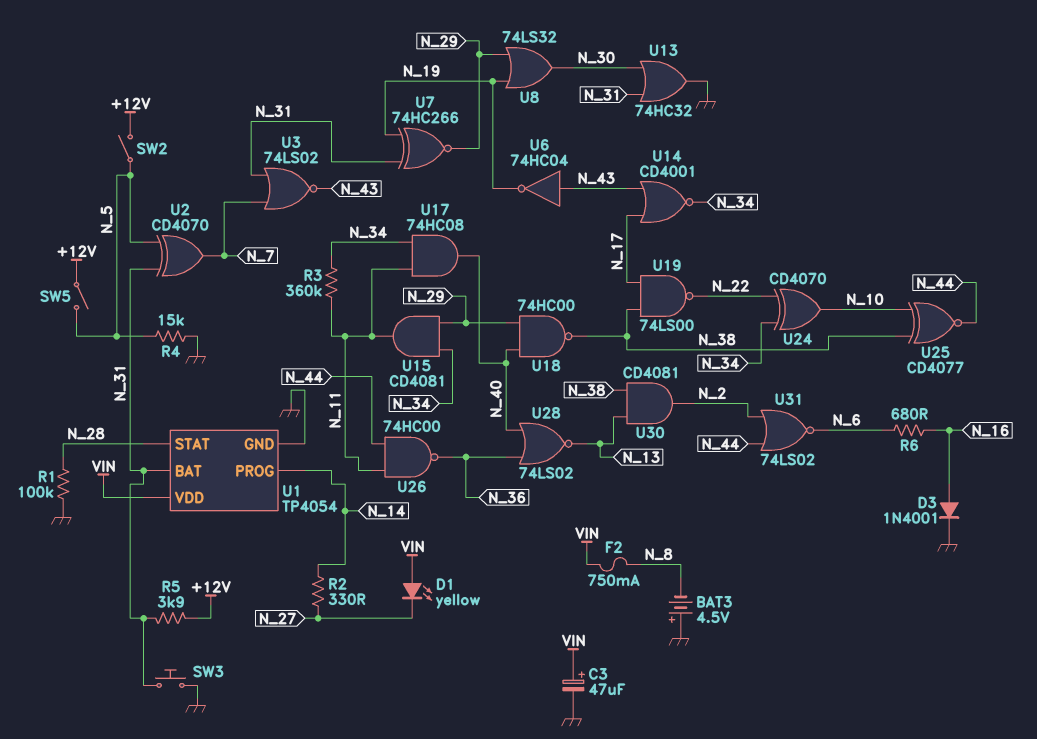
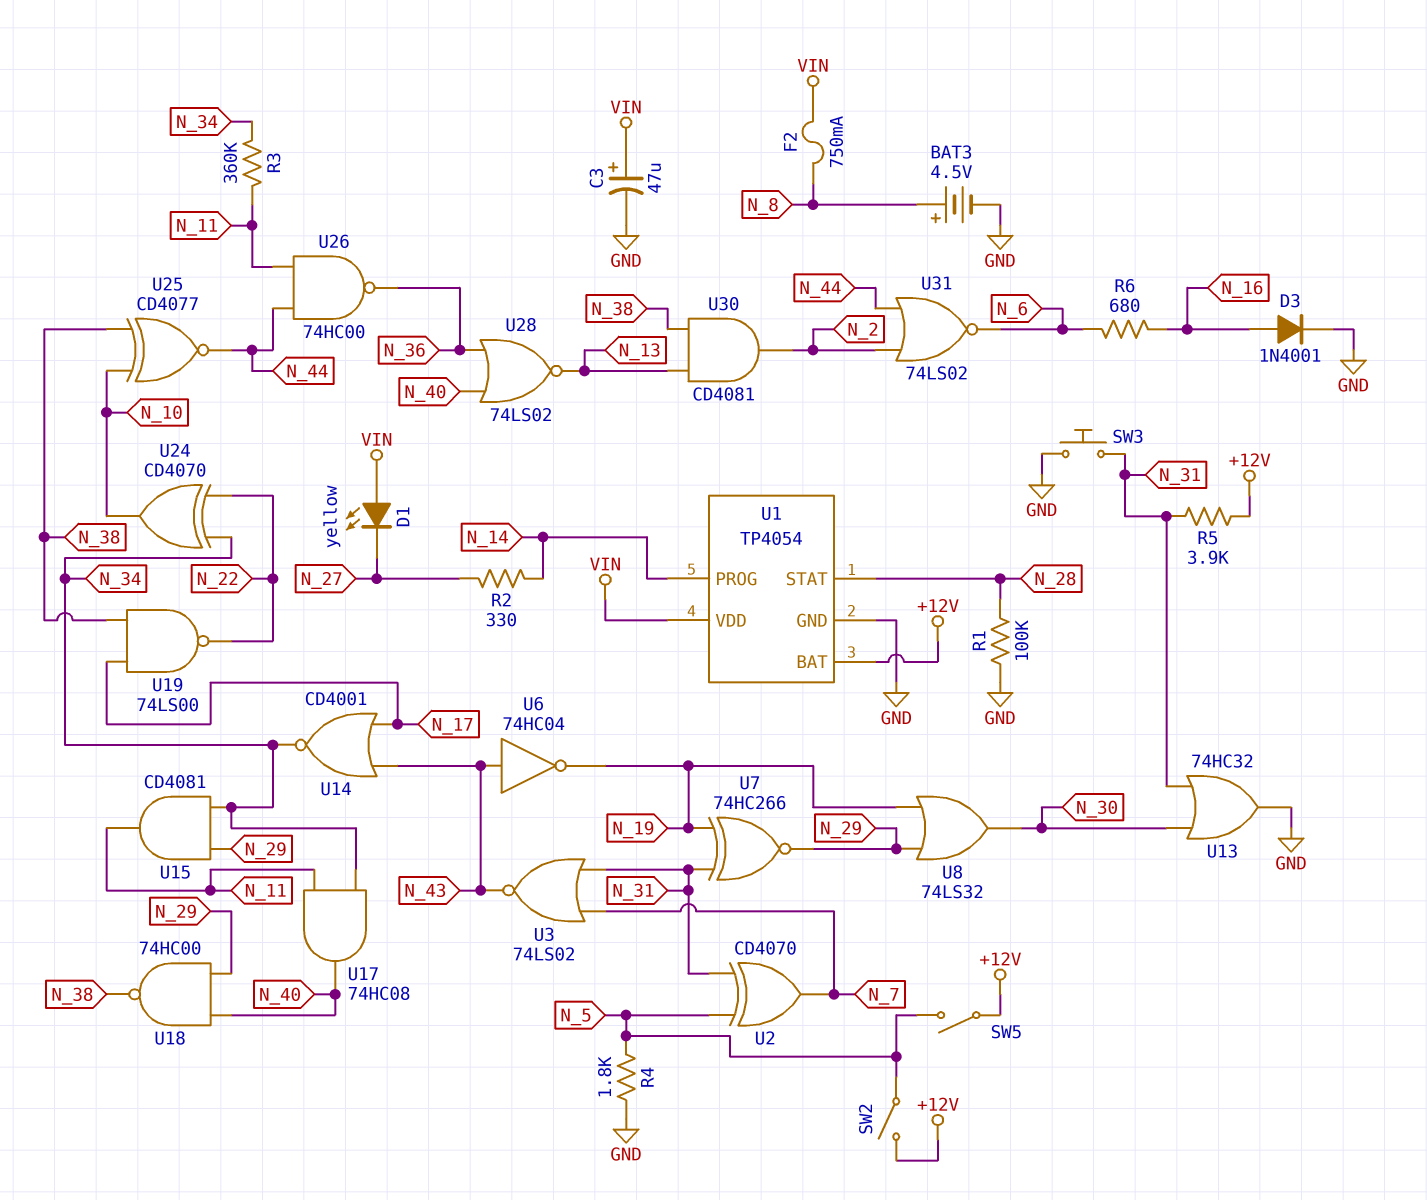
BAT3: 4.5V (plus GND, minus N_8) -> 4.5V (plus N_8, minus GND)
R4: 15k (GND, N_5) -> 1.8k (GND, N_5)
U1 pin BAT: N_31 -> +12V

